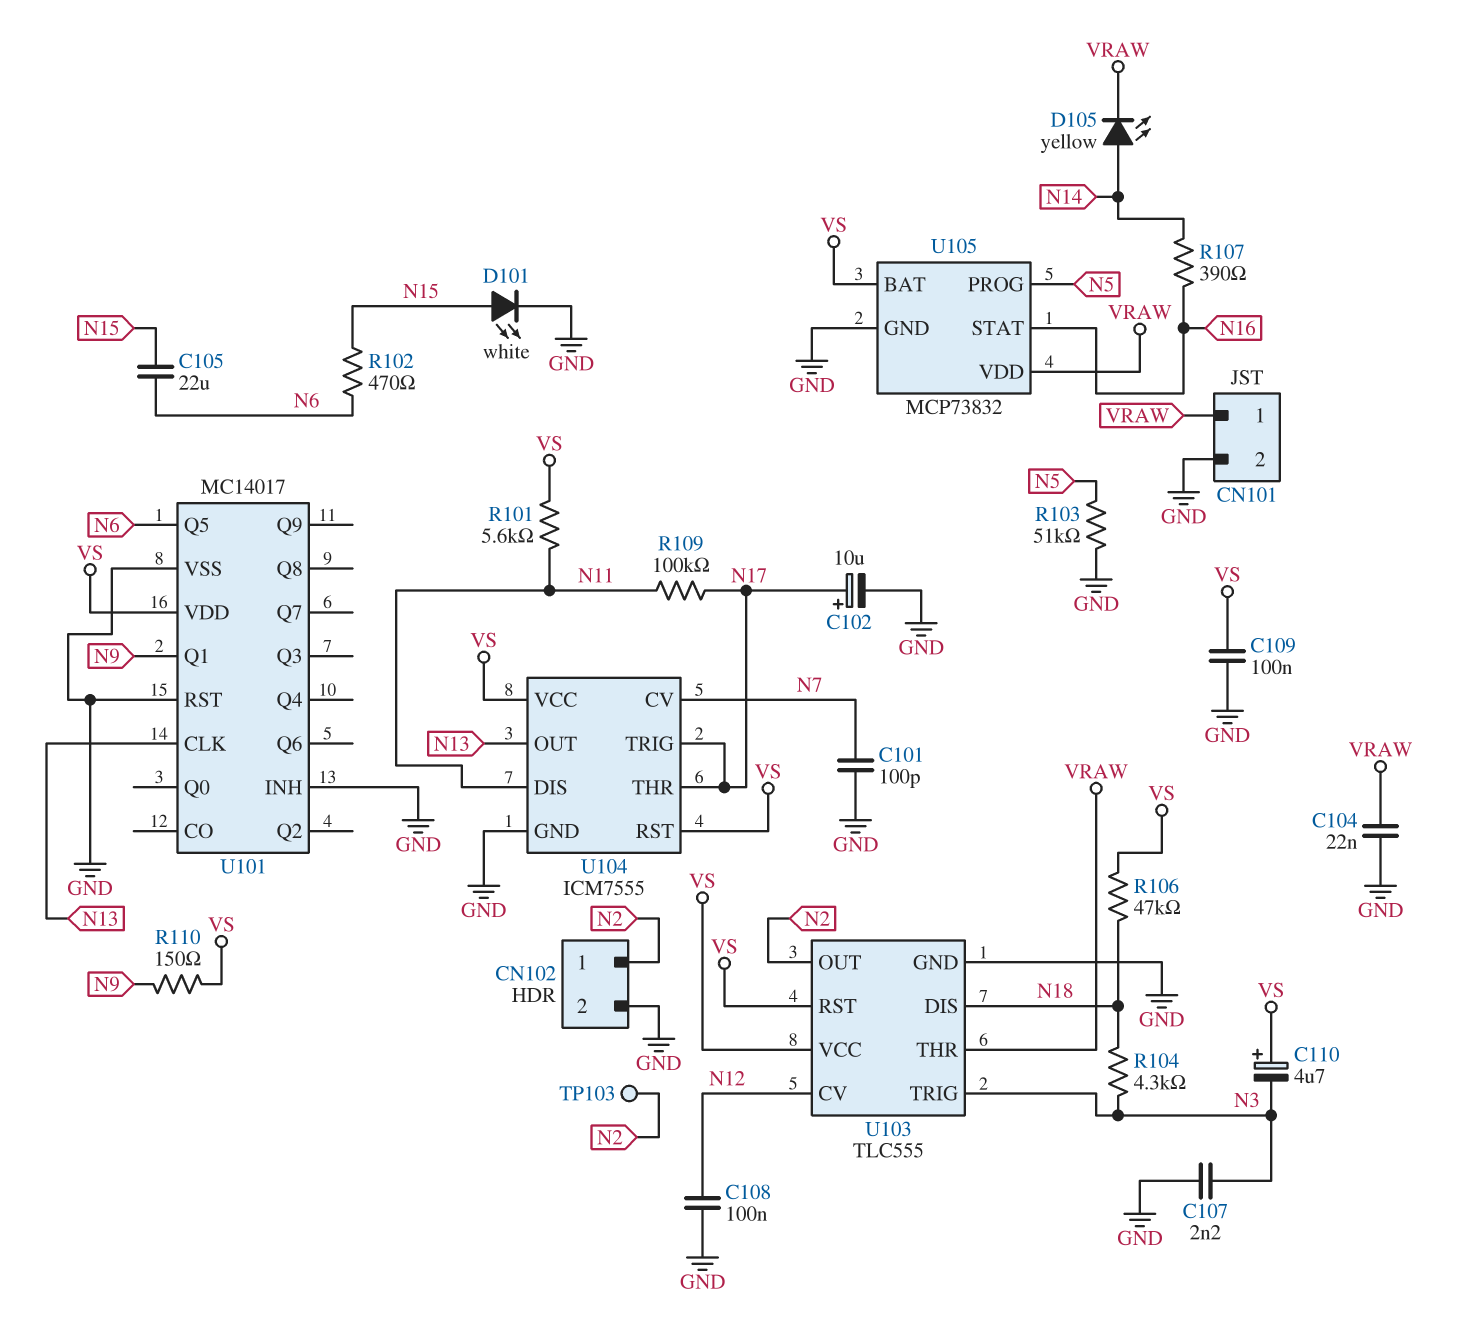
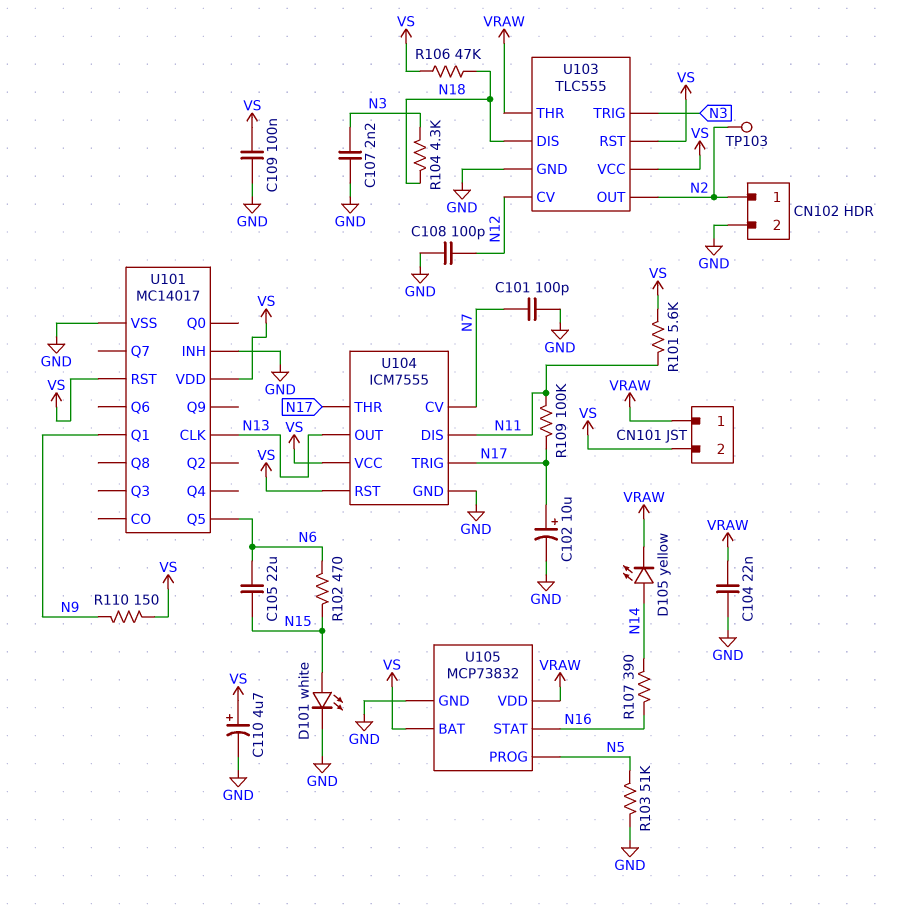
C108: 100nF (GND, N12) -> 100pF (GND, N12)
C110: 4.7uF (plus VS, minus N3) -> 4.7uF (plus VS, minus GND)
CN101 pin 2: GND -> VS
U101 pin RST: GND -> VS

